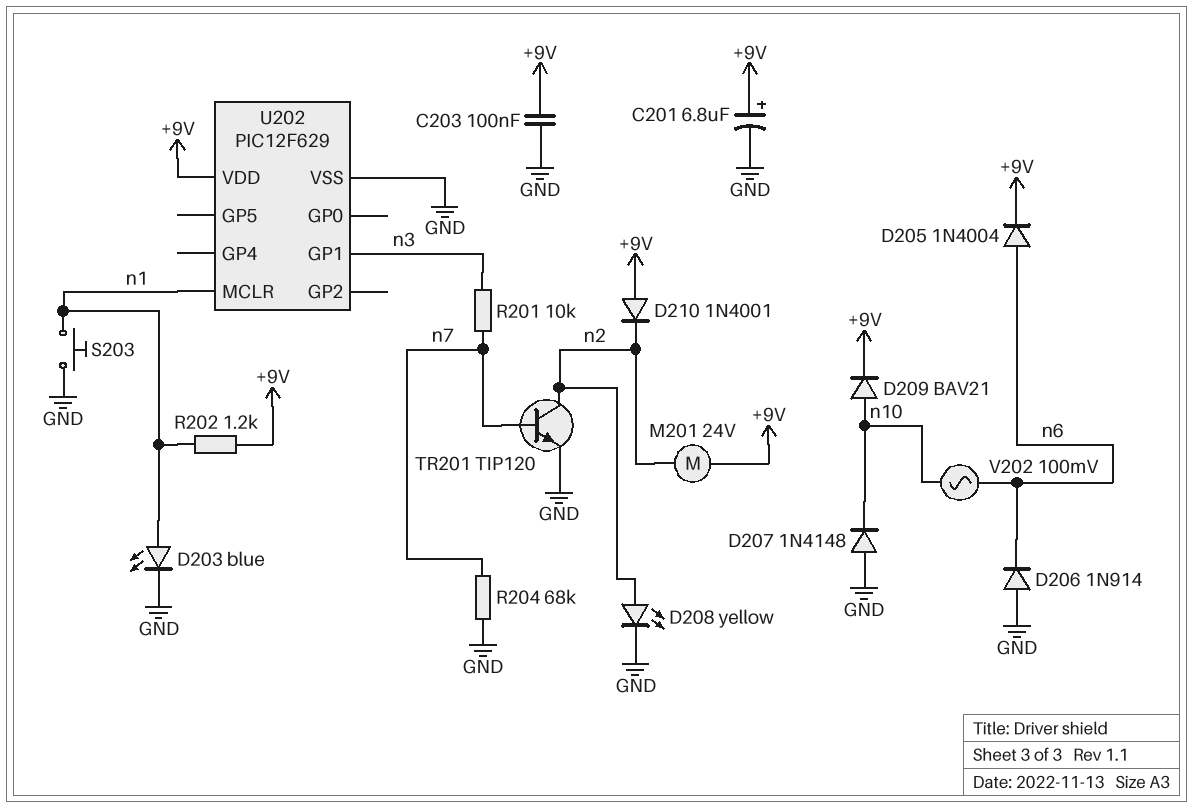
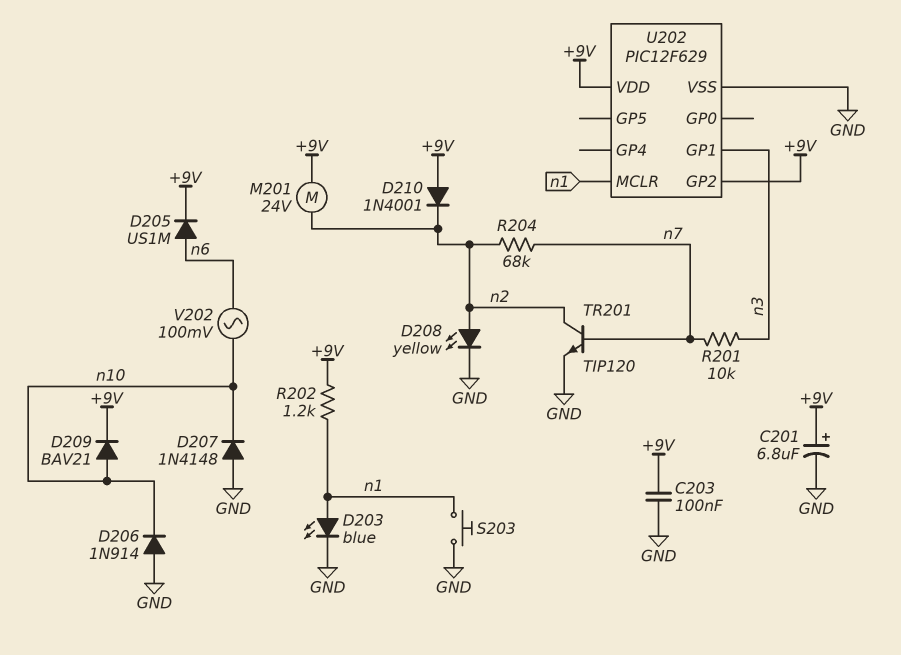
D205: diode 1N4004 (A n6, K +9V) -> diode US1M (A n6, K +9V)
D206: diode 1N914 (A GND, K n6) -> diode 1N914 (A GND, K n10)
R204: 68k (GND, n7) -> 68k (n2, n7)
U202 pin GP2: none -> +9V

